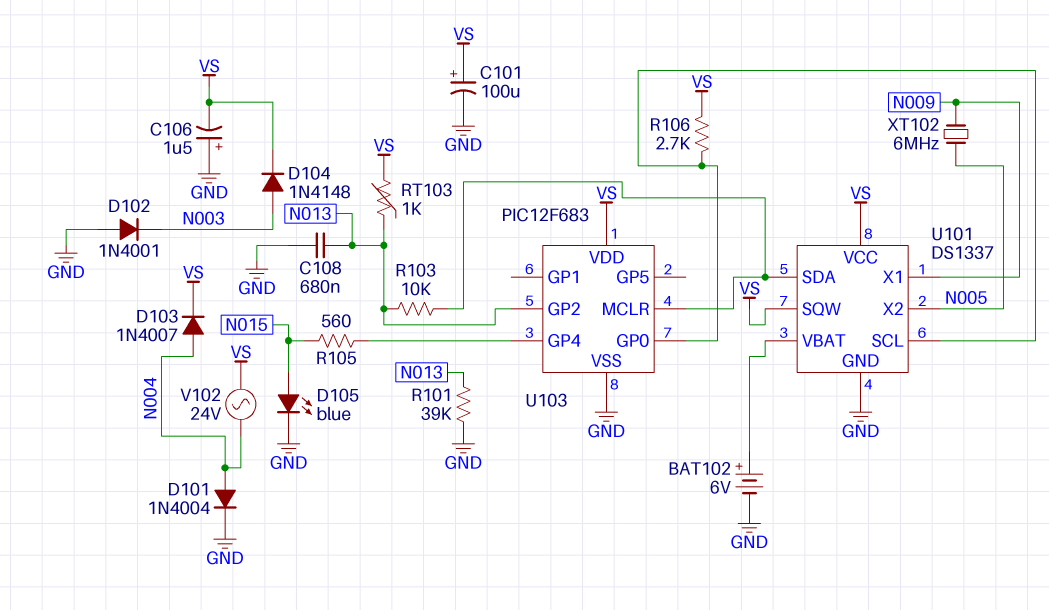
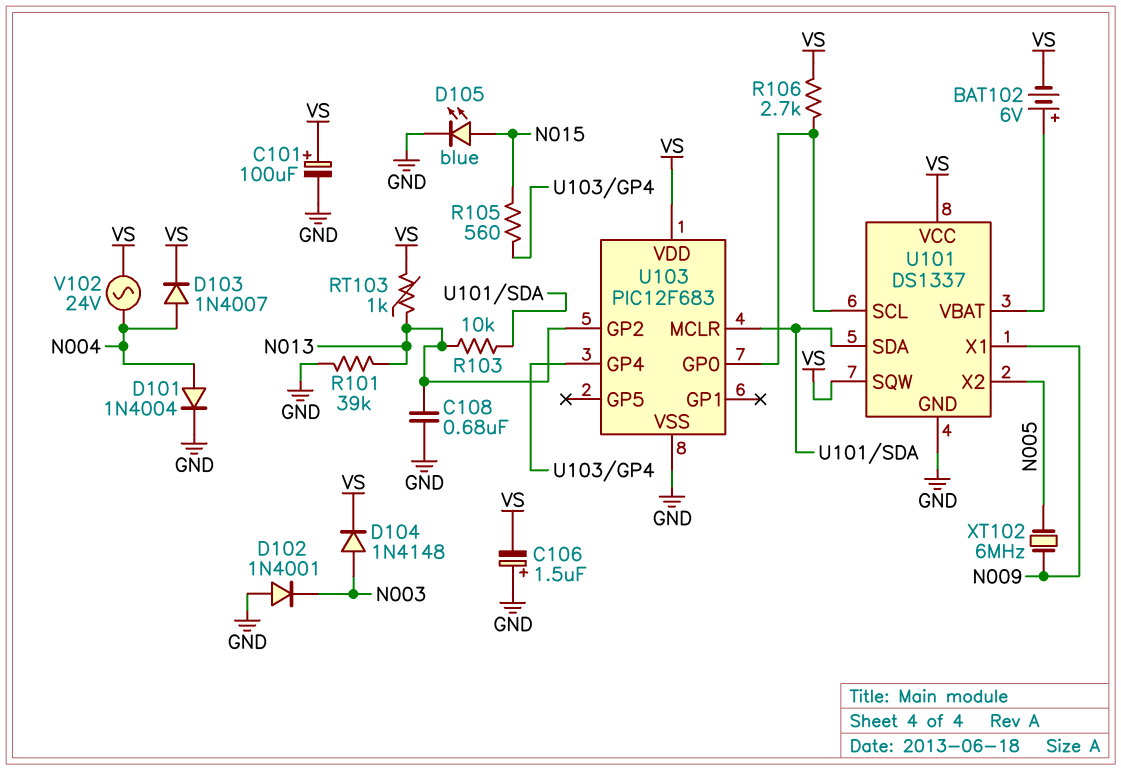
BAT102: 6V (plus U101/VBAT, minus GND) -> 6V (plus U101/VBAT, minus VS)

